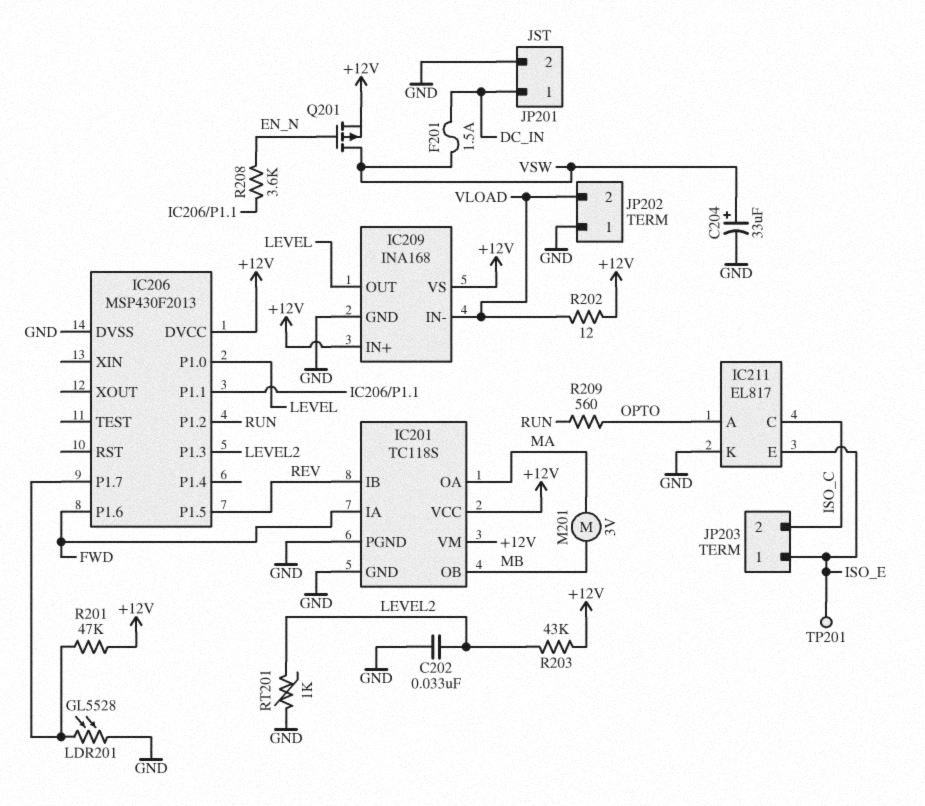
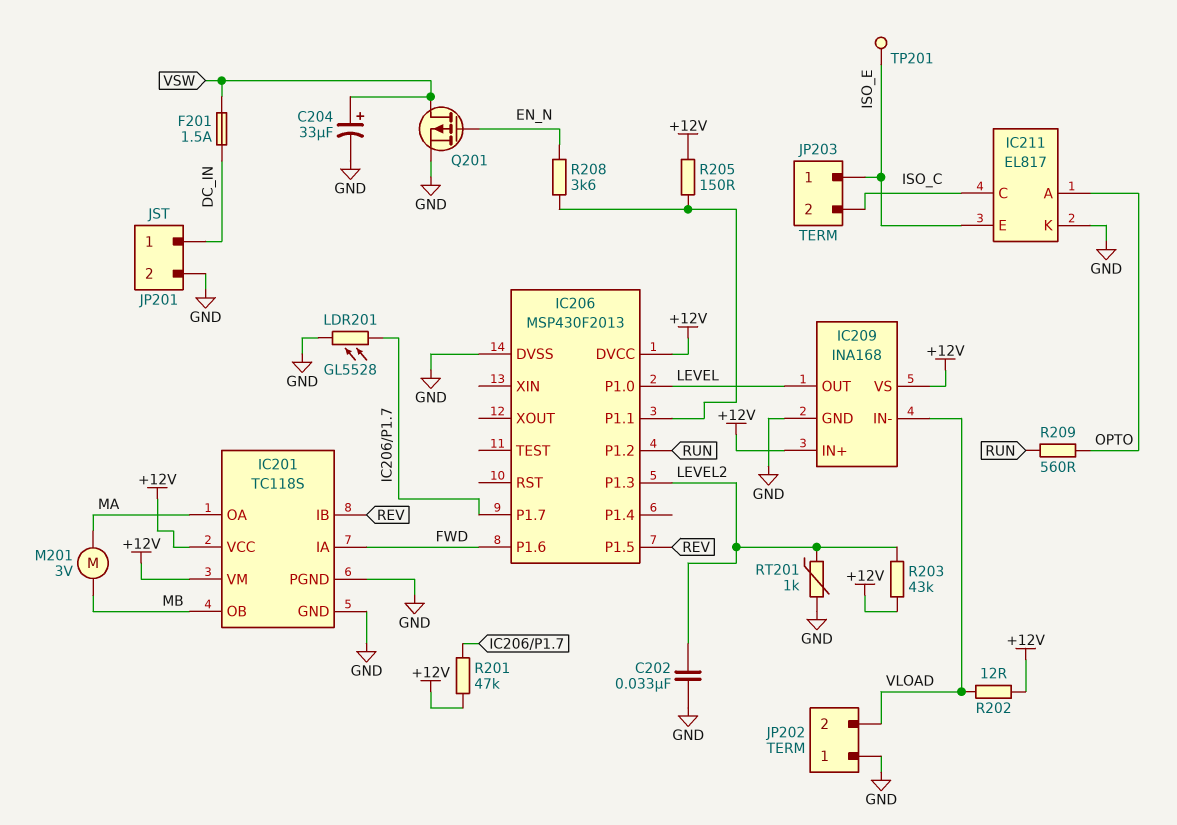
Q201: PMOS (G EN_N, D VSW, S +12V) -> PMOS (G EN_N, D VSW, S GND)
R205: none -> 150 (+12V, IC206/P1.1)

